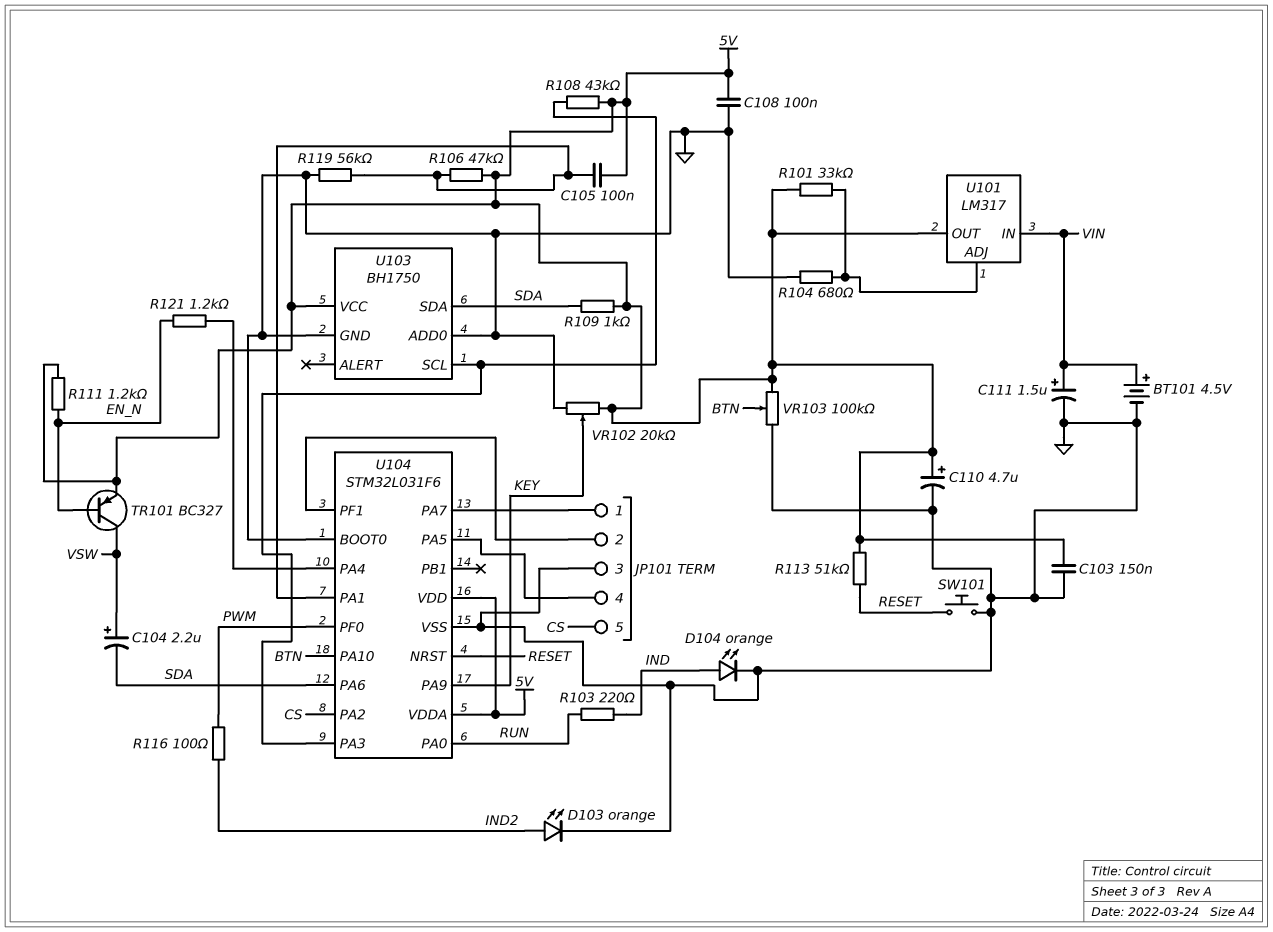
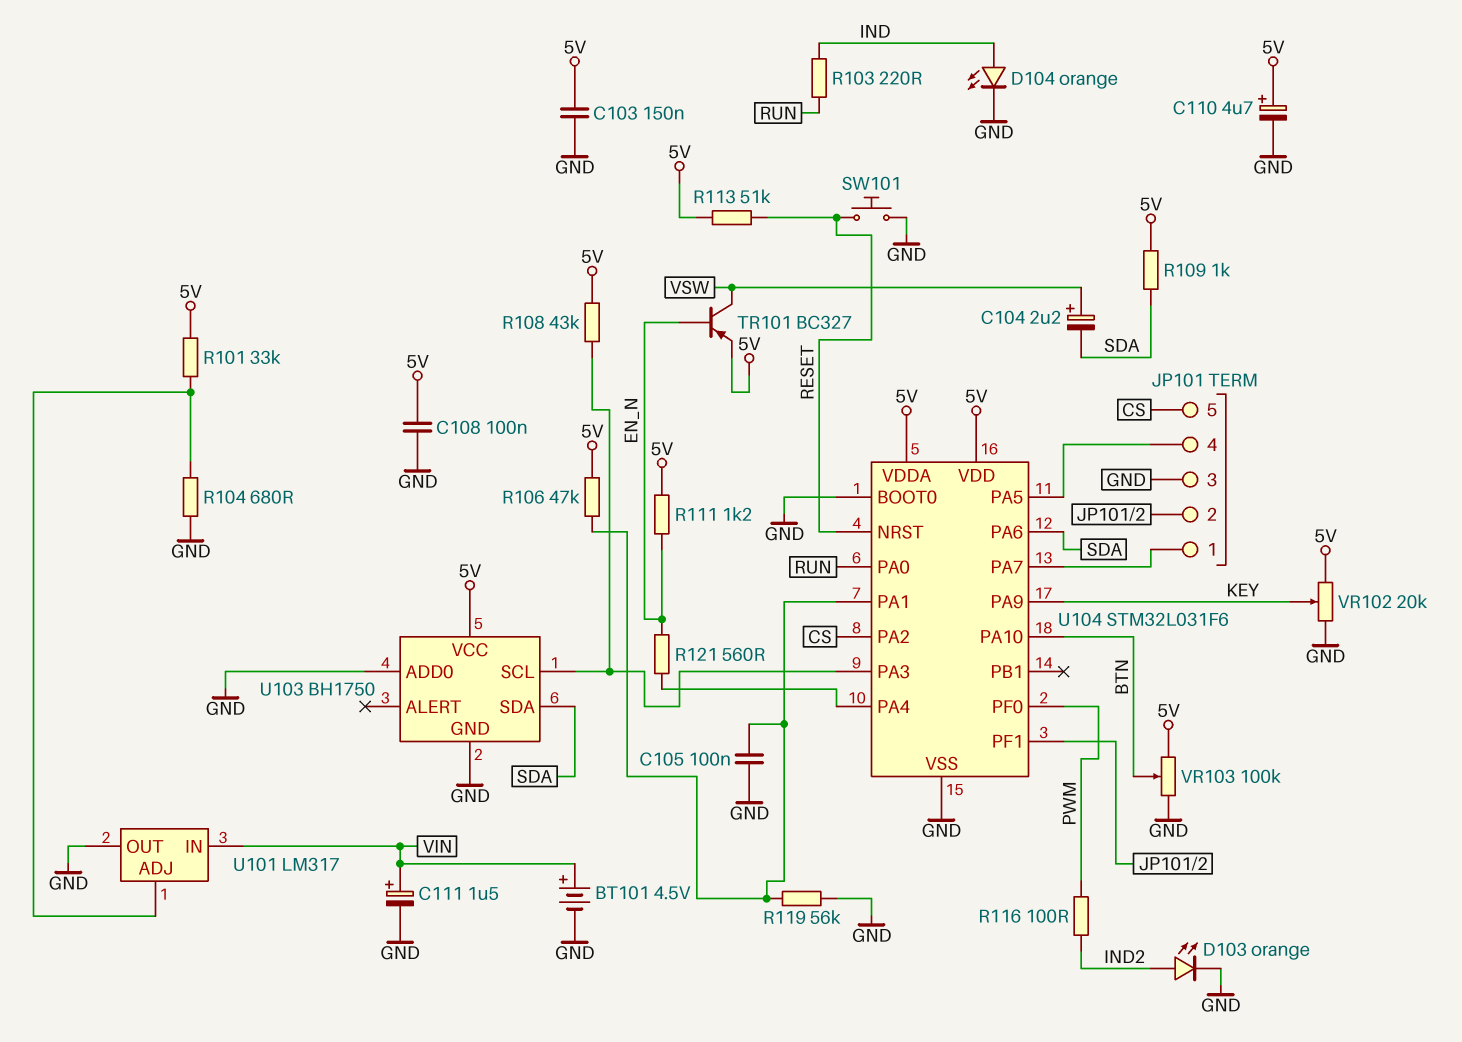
C105: 100nF (5V, U104/PA1) -> 100nF (GND, U104/PA1)
R121: 1.2k (EN_N, U104/PA4) -> 560 (EN_N, U104/PA4)
U101 pin OUT: 5V -> GND

